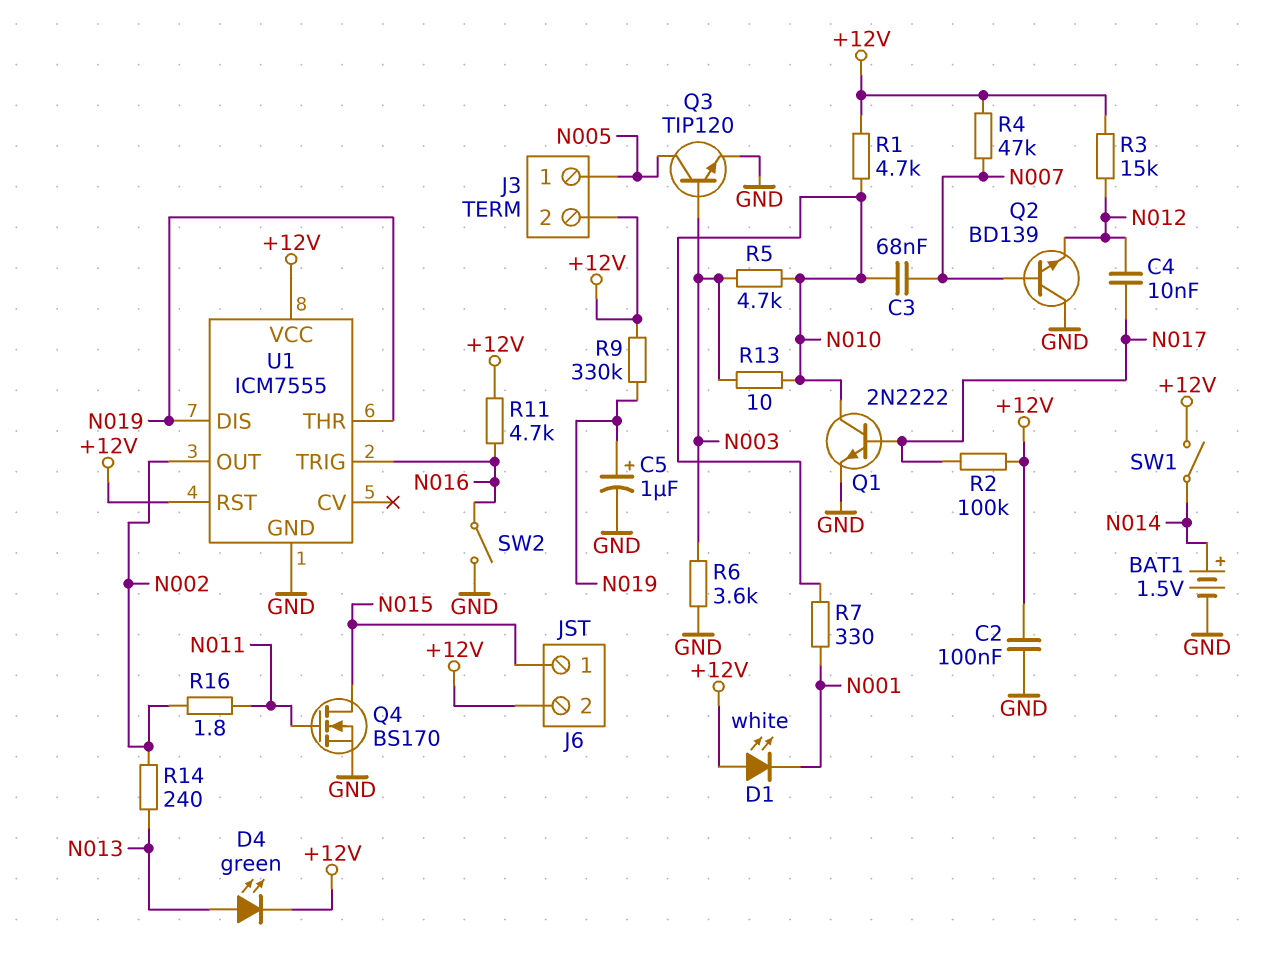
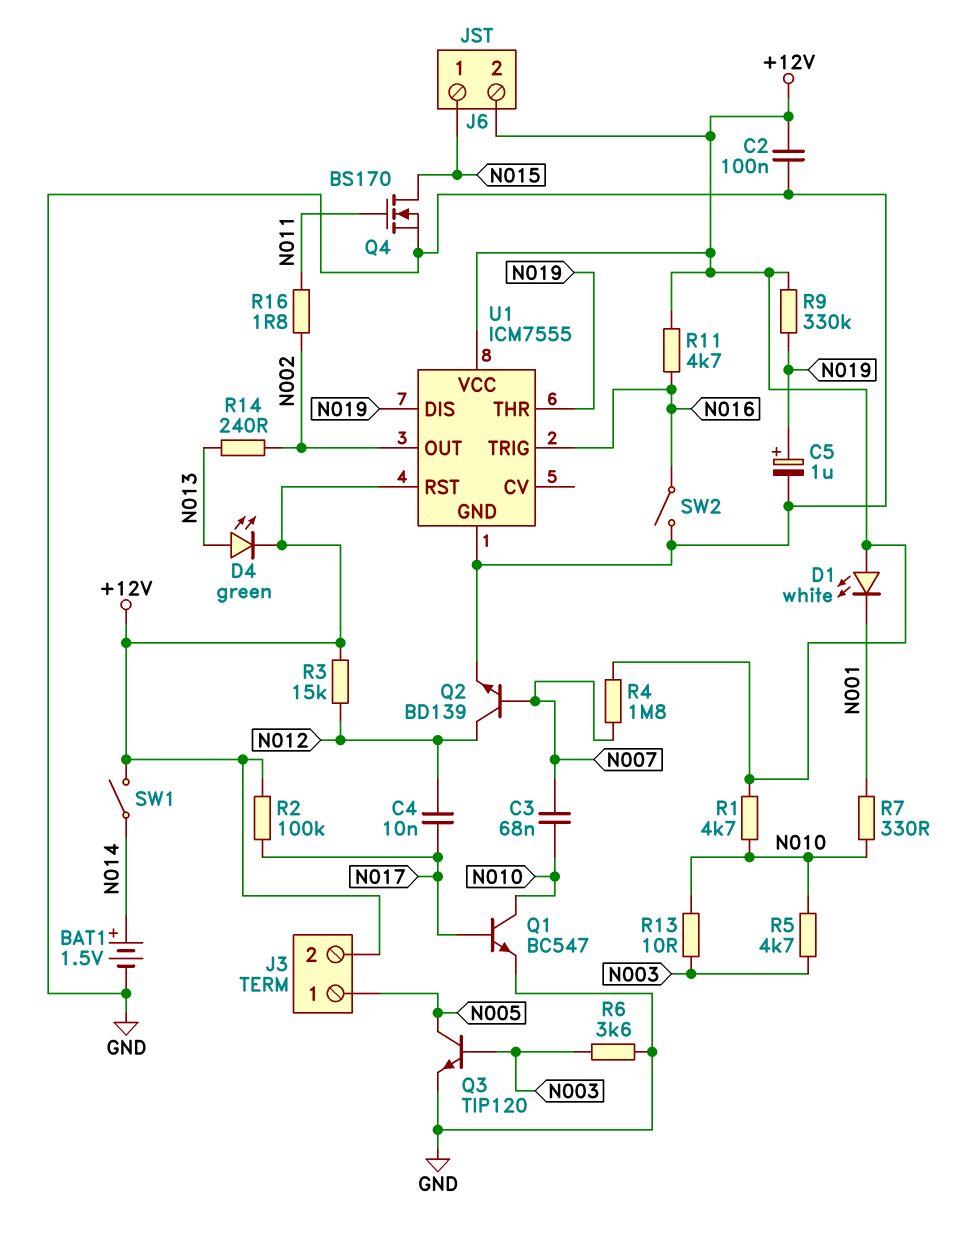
Q1: NPN 2N2222 (B N017, C N010, E GND) -> NPN BC547 (B N017, C N010, E GND)
Q2: NPN BD139 (B N007, C GND, E N012) -> NPN BD139 (B N007, C N012, E GND)
R4: 47k (+12V, N007) -> 1.8M (+12V, N007)

